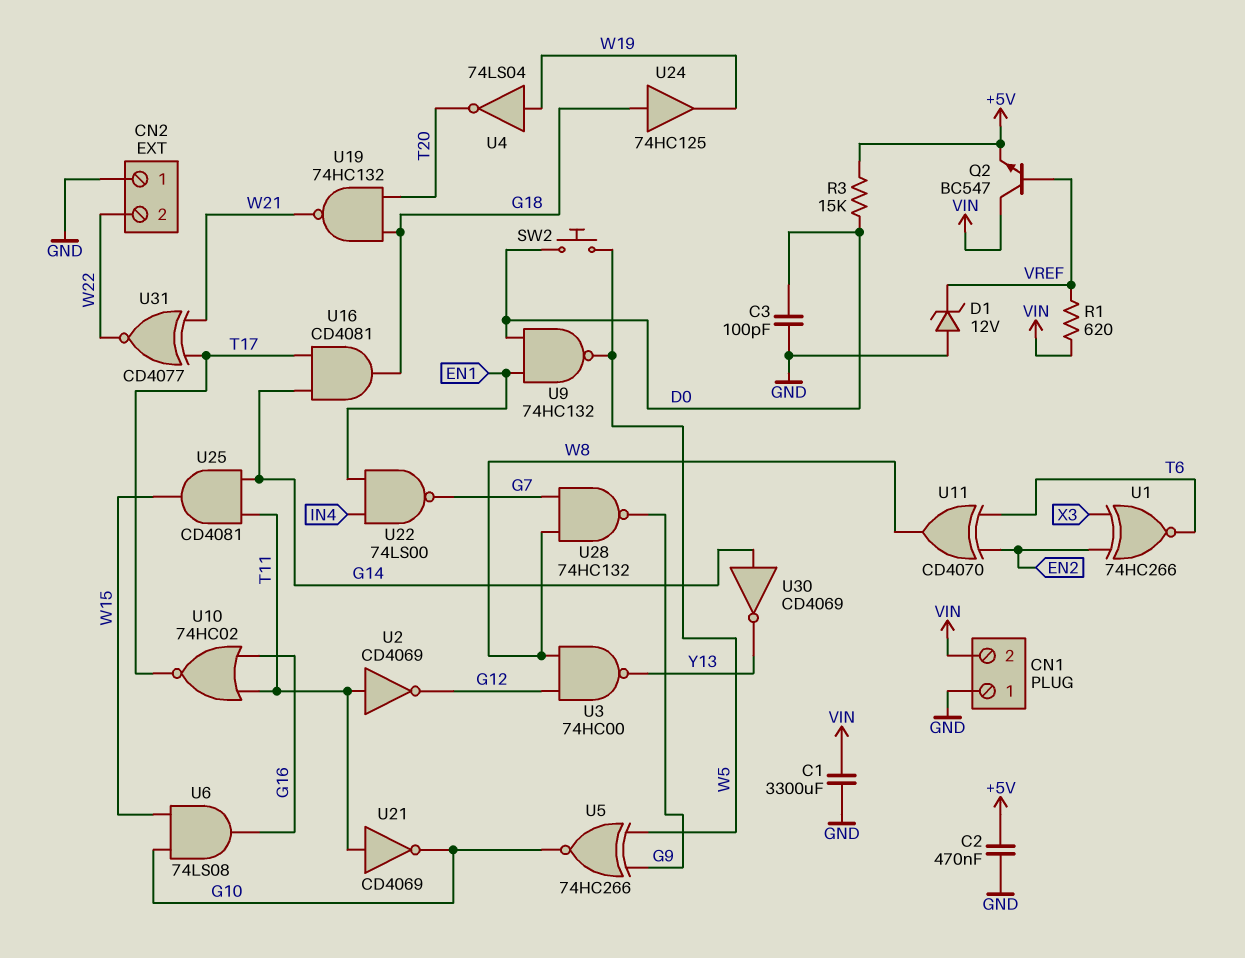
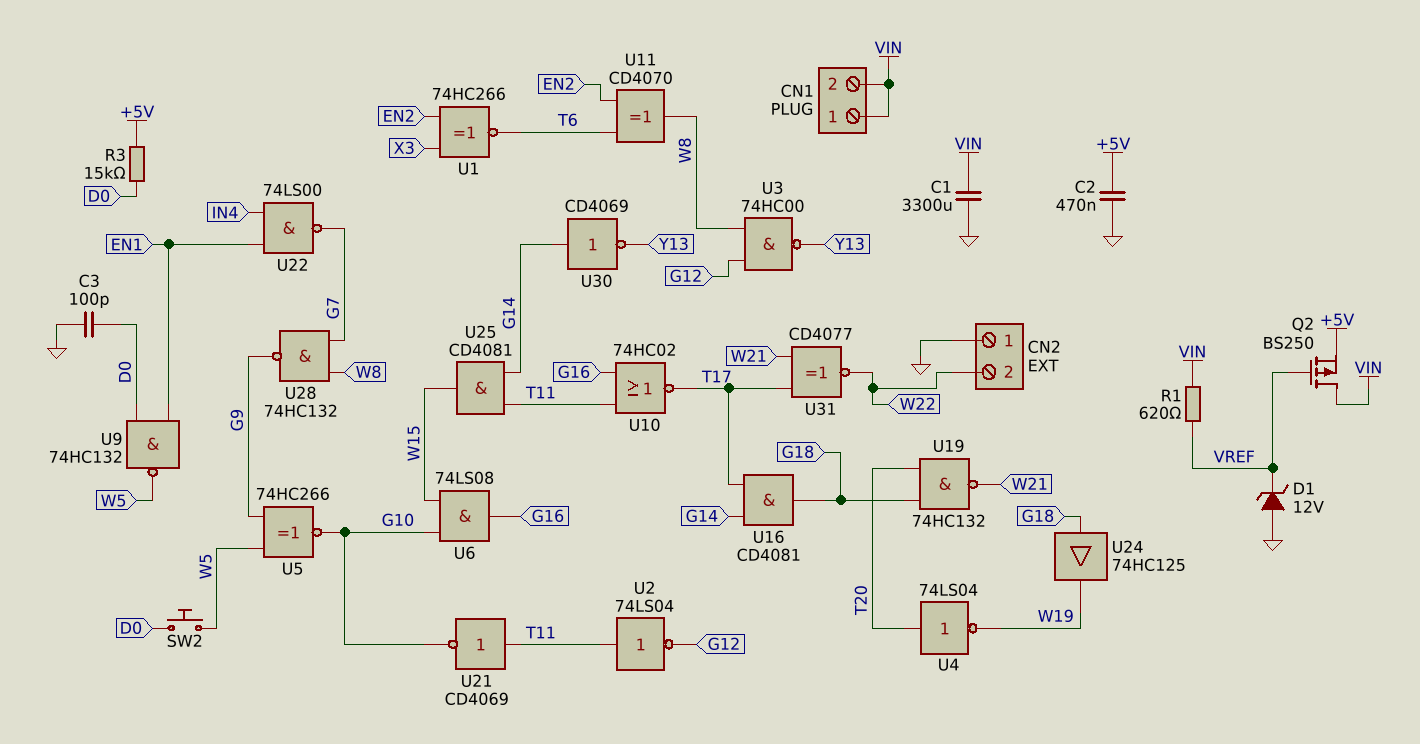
CN1 pin 1: GND -> VIN
Q2: NPN BC547 (B VREF, C VIN, E +5V) -> PMOS BS250 (G VREF, D VIN, S +5V)
U2: NOT CD4069 (in T11, out G12) -> NOT 74LS04 (in T11, out G12)
U4: NOT 74LS04 (in W19, out T20) -> NOT 74LS04 (in T20, out W19)

